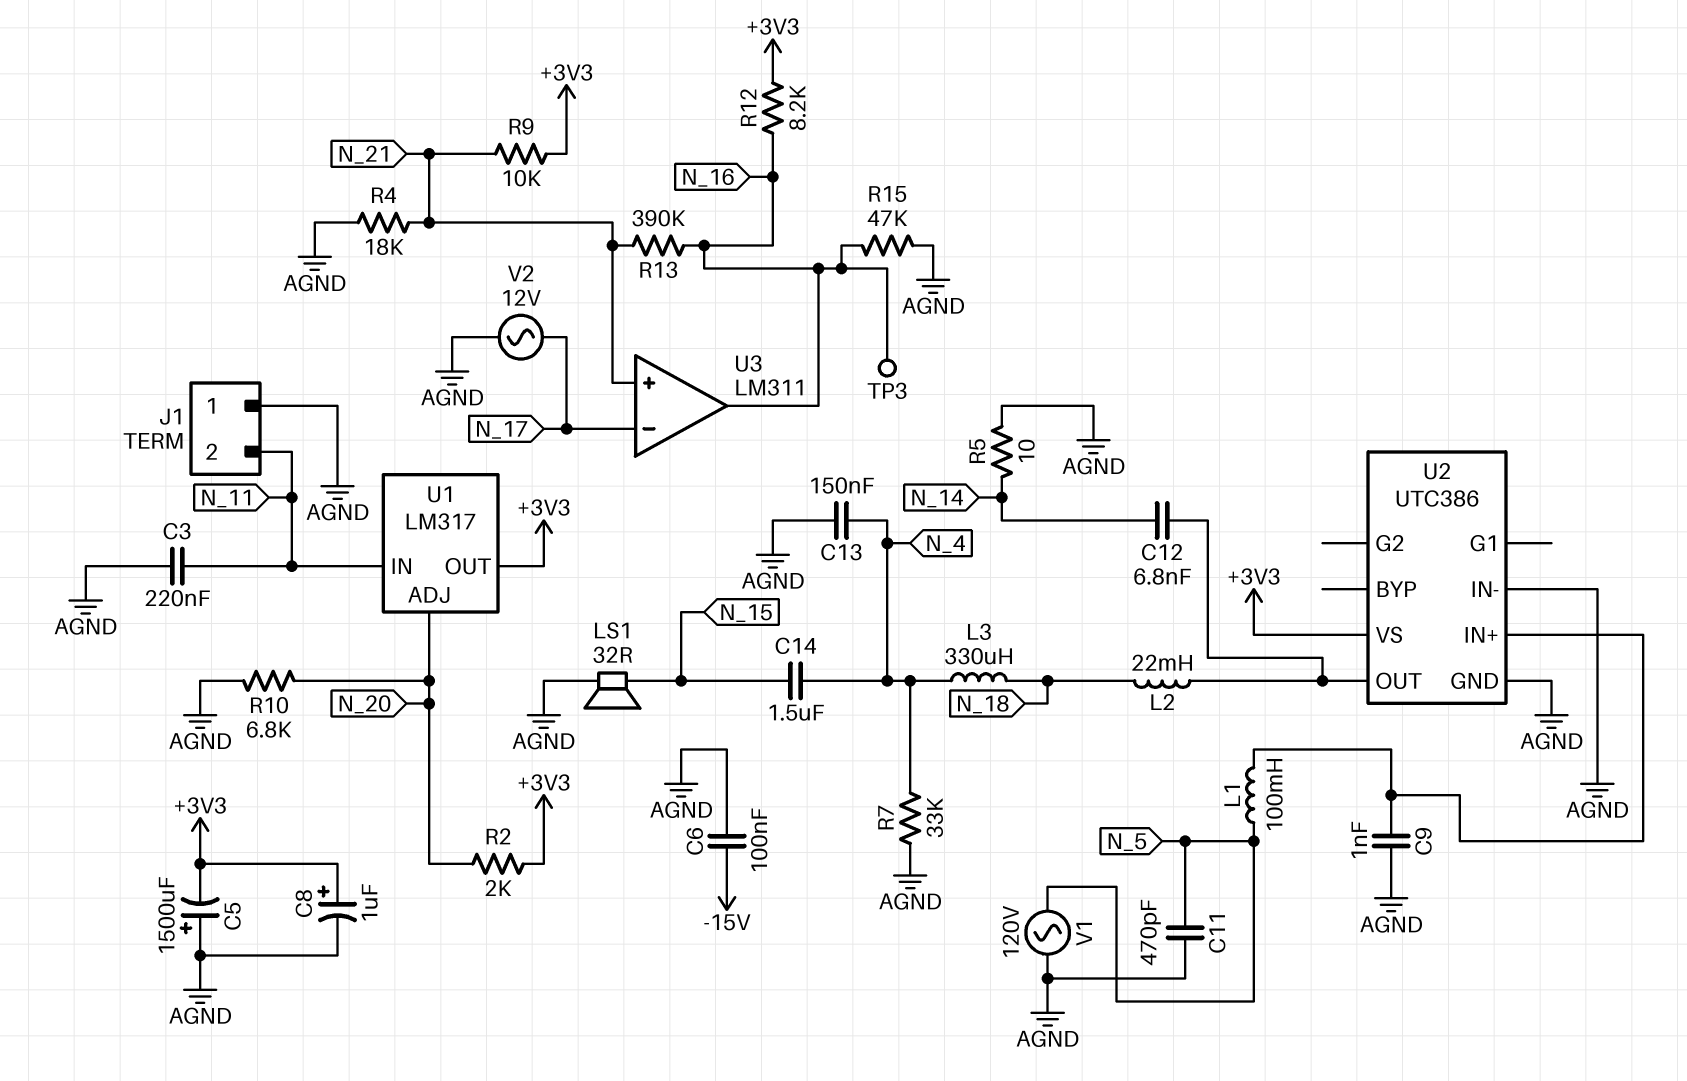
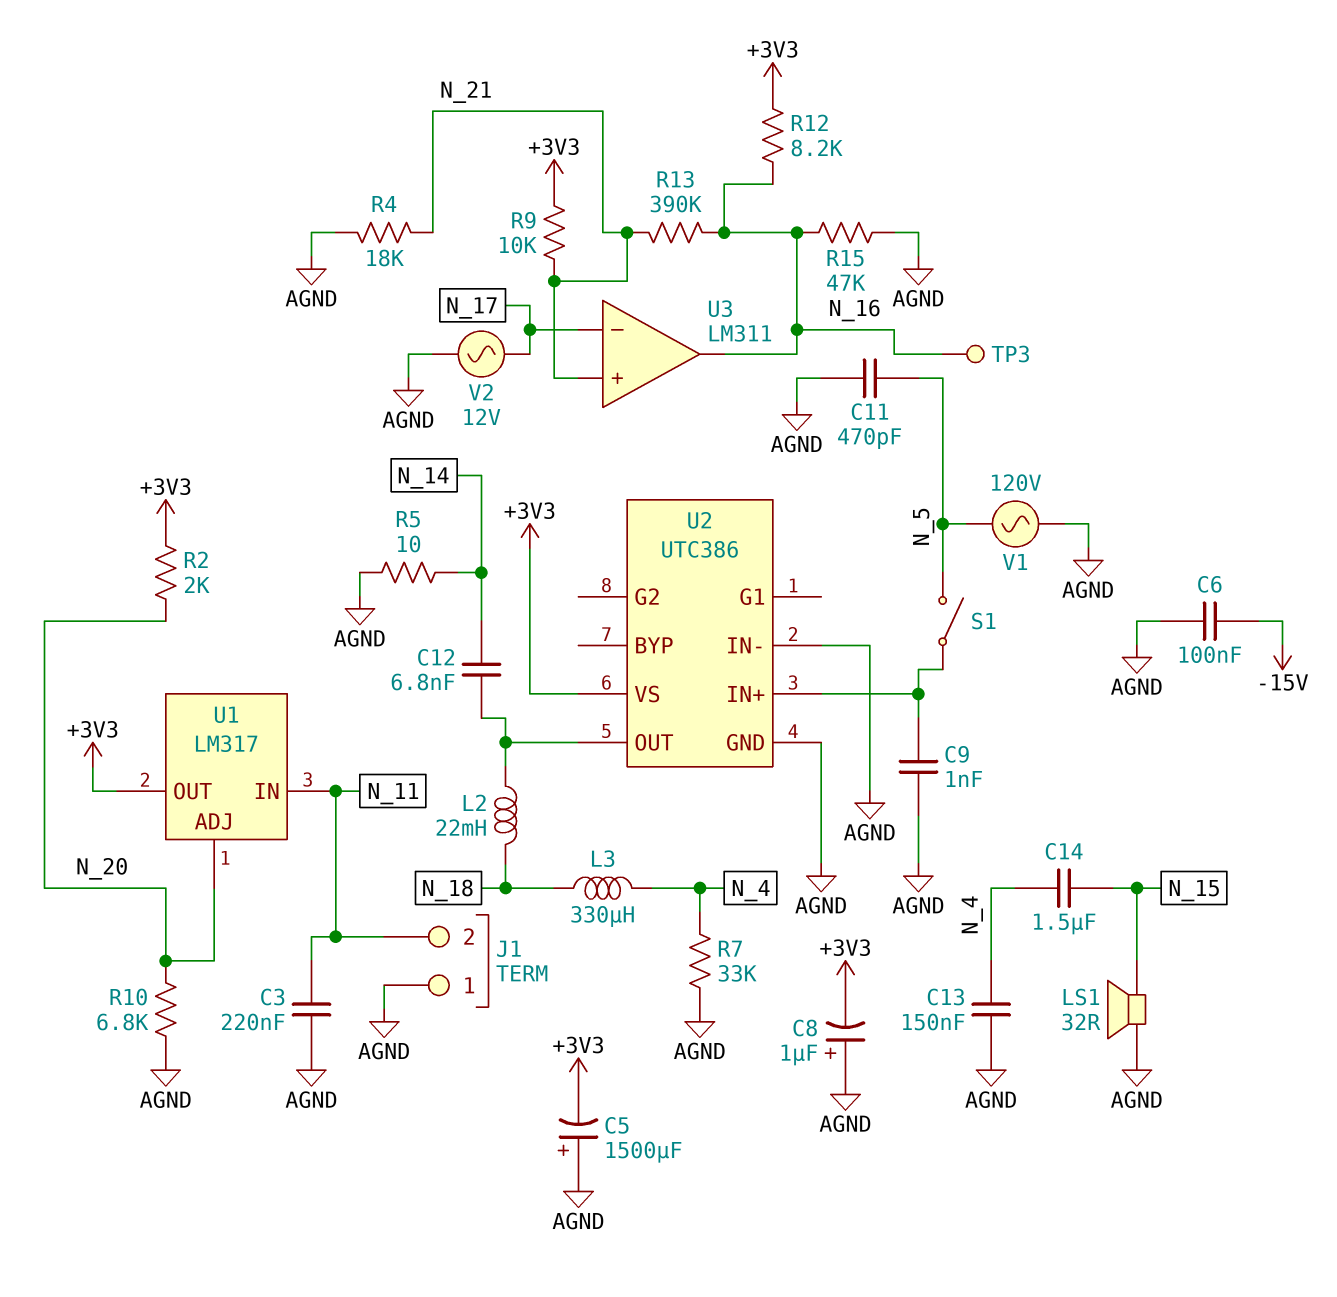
C8: 1uF (plus +3V3, minus AGND) -> 1uF (plus AGND, minus +3V3)
L1: 100mH (N_5, U2/IN+) -> none
S1: none -> switch (N_5, U2/IN+)

